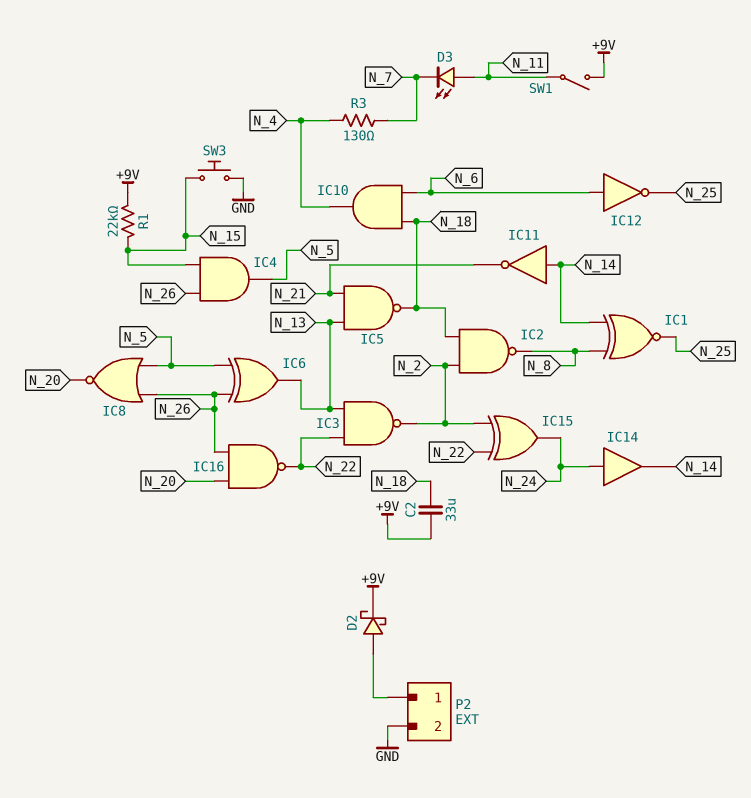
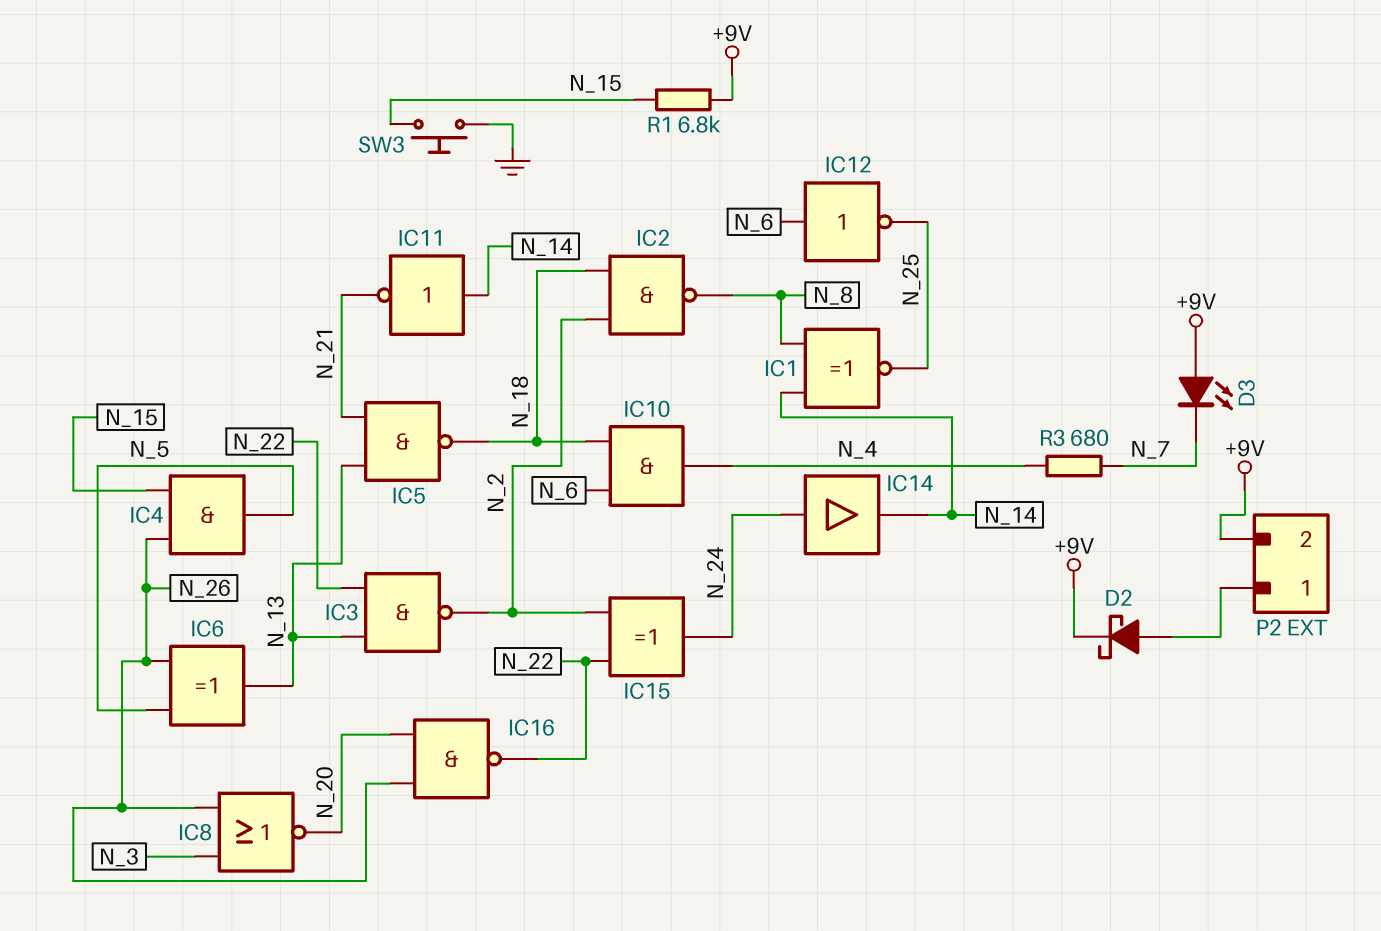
C2: 33uF (+9V, N_18) -> none
D3: LED (A N_11, K N_7) -> LED (A +9V, K N_7)
IC8: NOR (in N_5, in N_26, out N_20) -> NOR (in N_3, in N_26, out N_20)
P2 pin 2: GND -> +9V
R1: 22k (+9V, N_15) -> 6.8k (+9V, N_15)
R3: 130 (N_4, N_7) -> 680 (N_4, N_7)
SW1: switch (+9V, N_11) -> none

